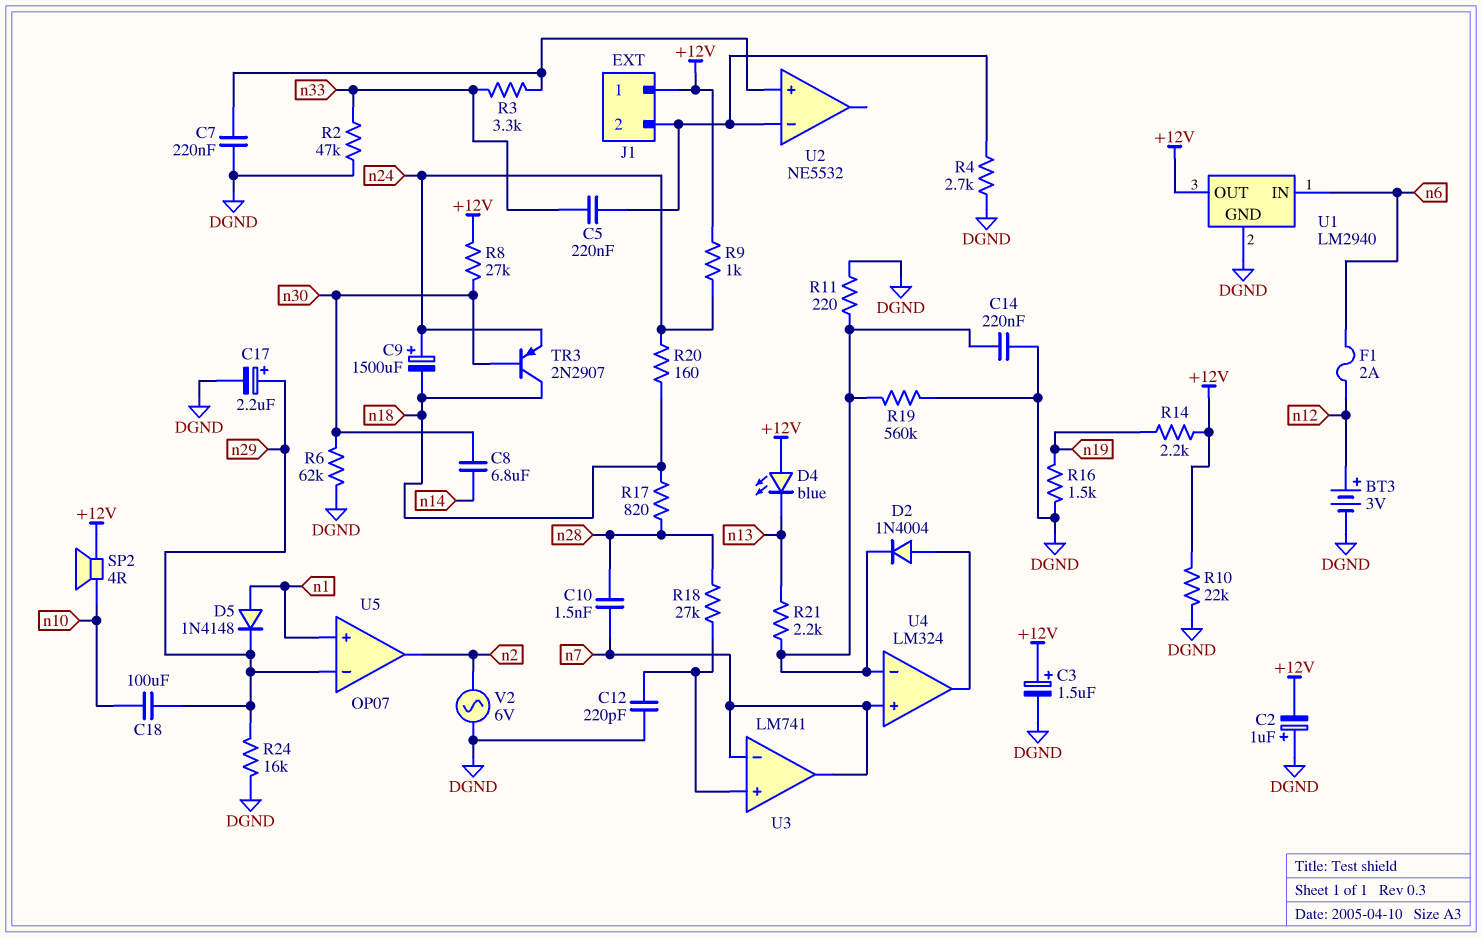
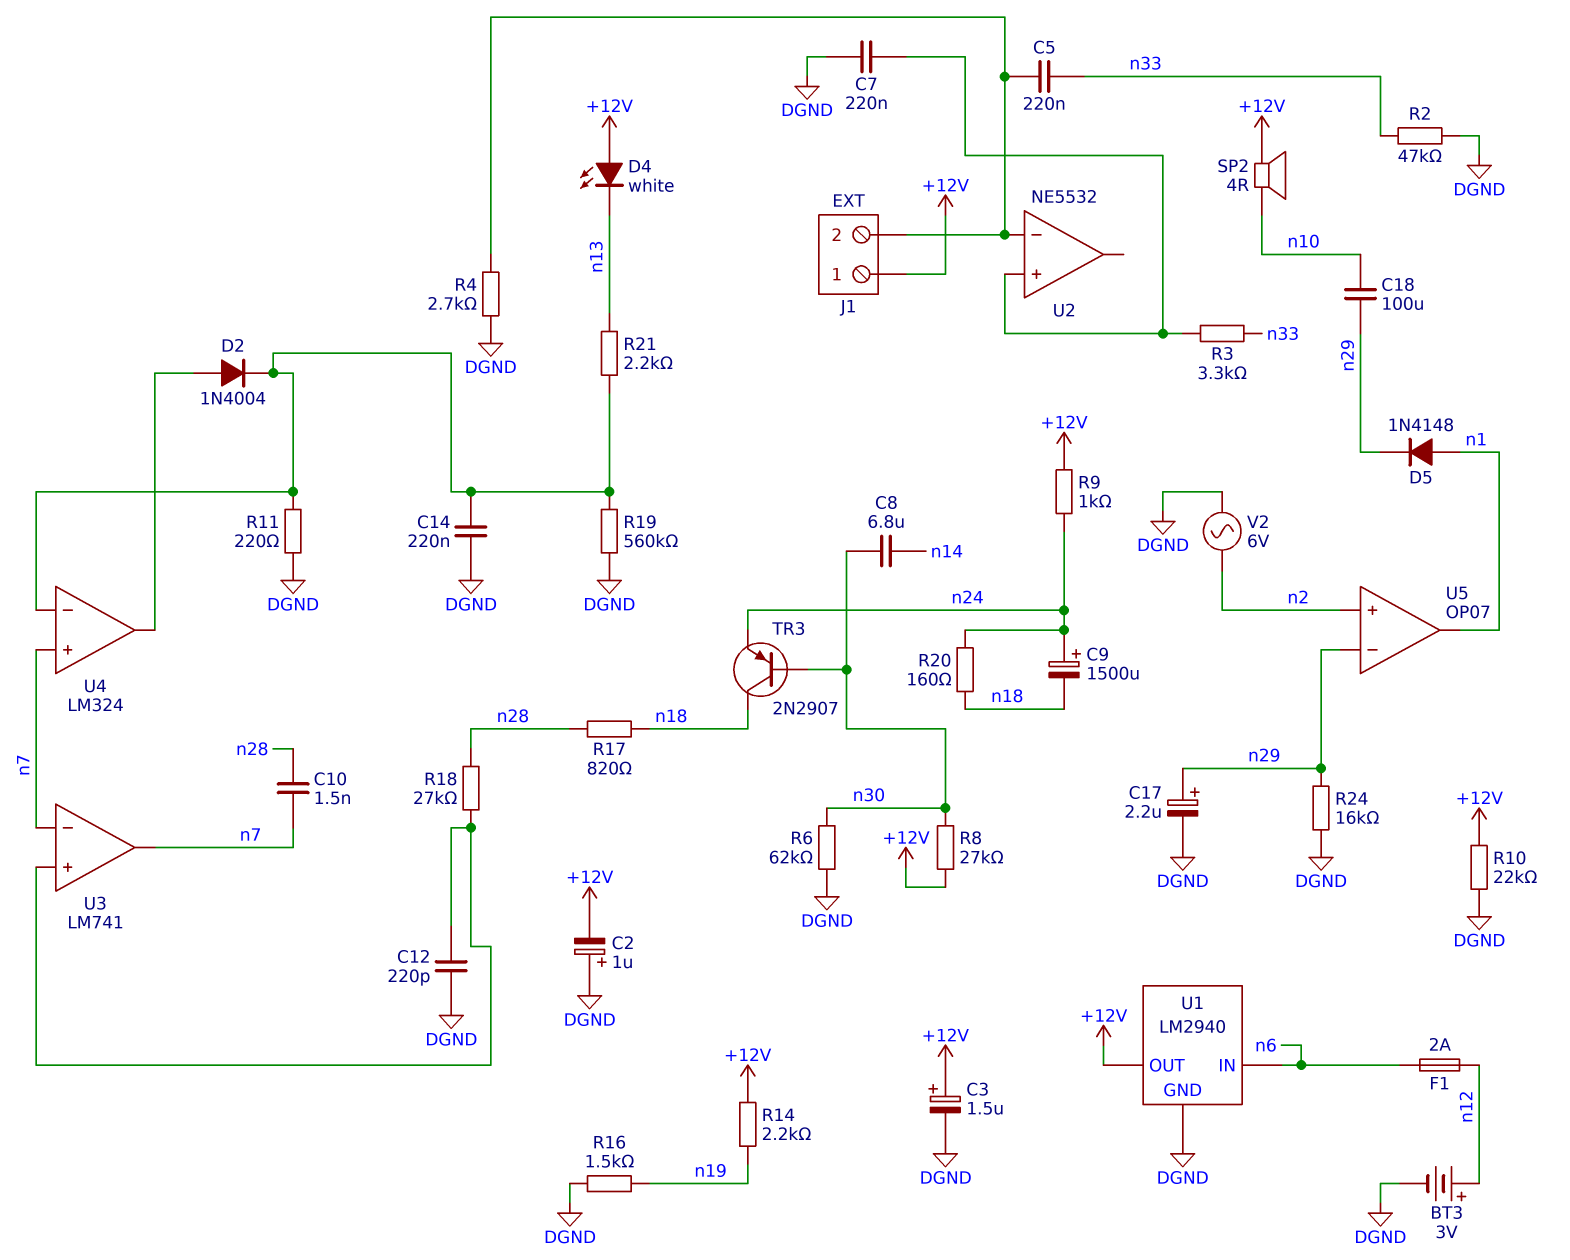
D4: LED blue (A +12V, K n13) -> LED white (A +12V, K n13)
U5 pin in+: n1 -> n2
U5 pin out: n2 -> n1

